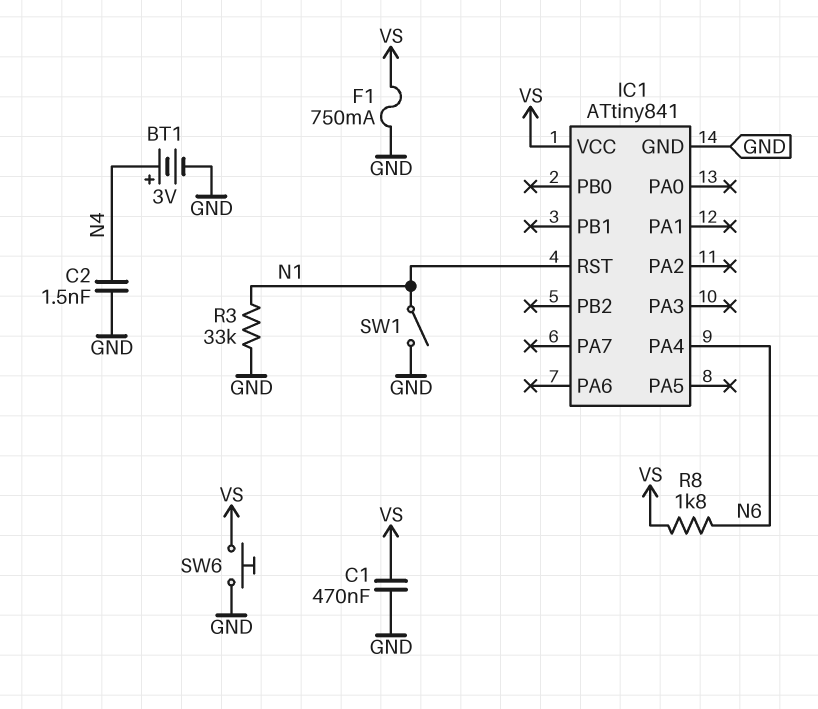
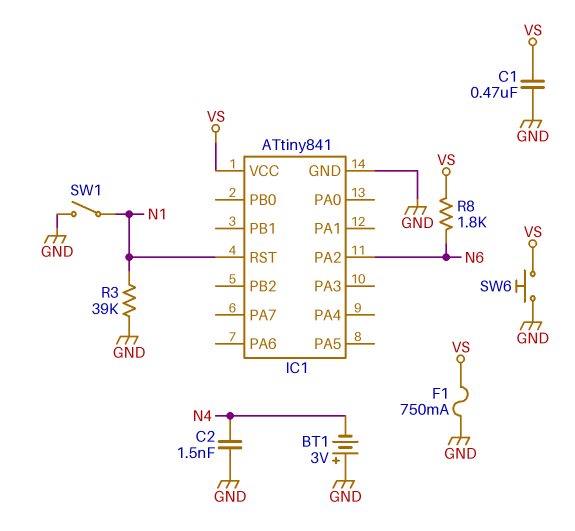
BT1: 3V (plus N4, minus GND) -> 3V (plus GND, minus N4)
IC1 pin PA2: none -> N6
IC1 pin PA4: N6 -> none
R3: 33k (GND, N1) -> 39k (GND, N1)

